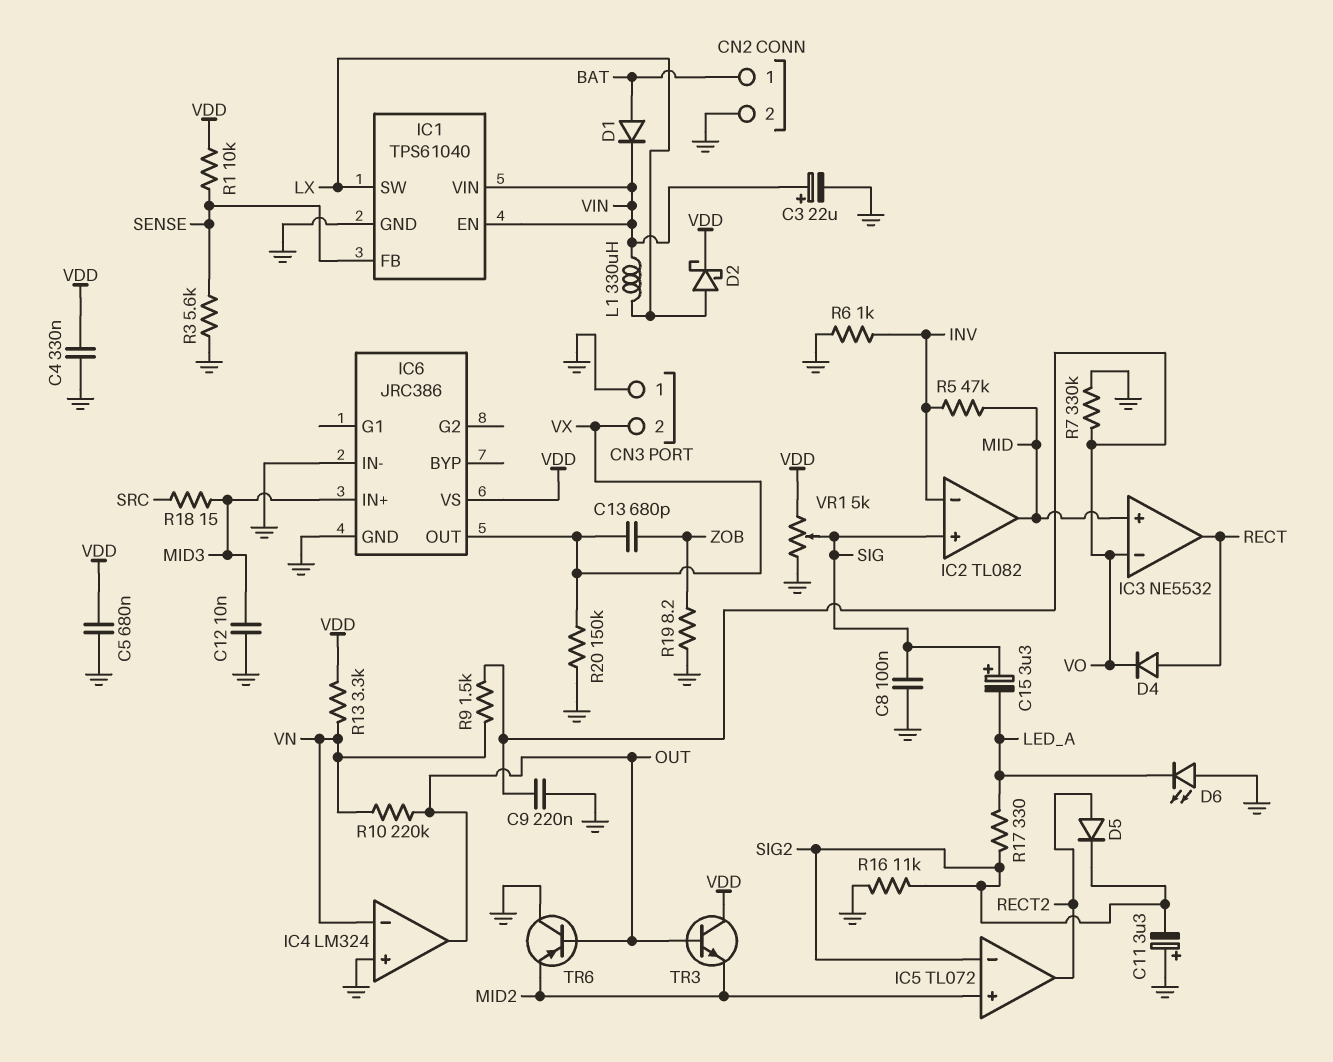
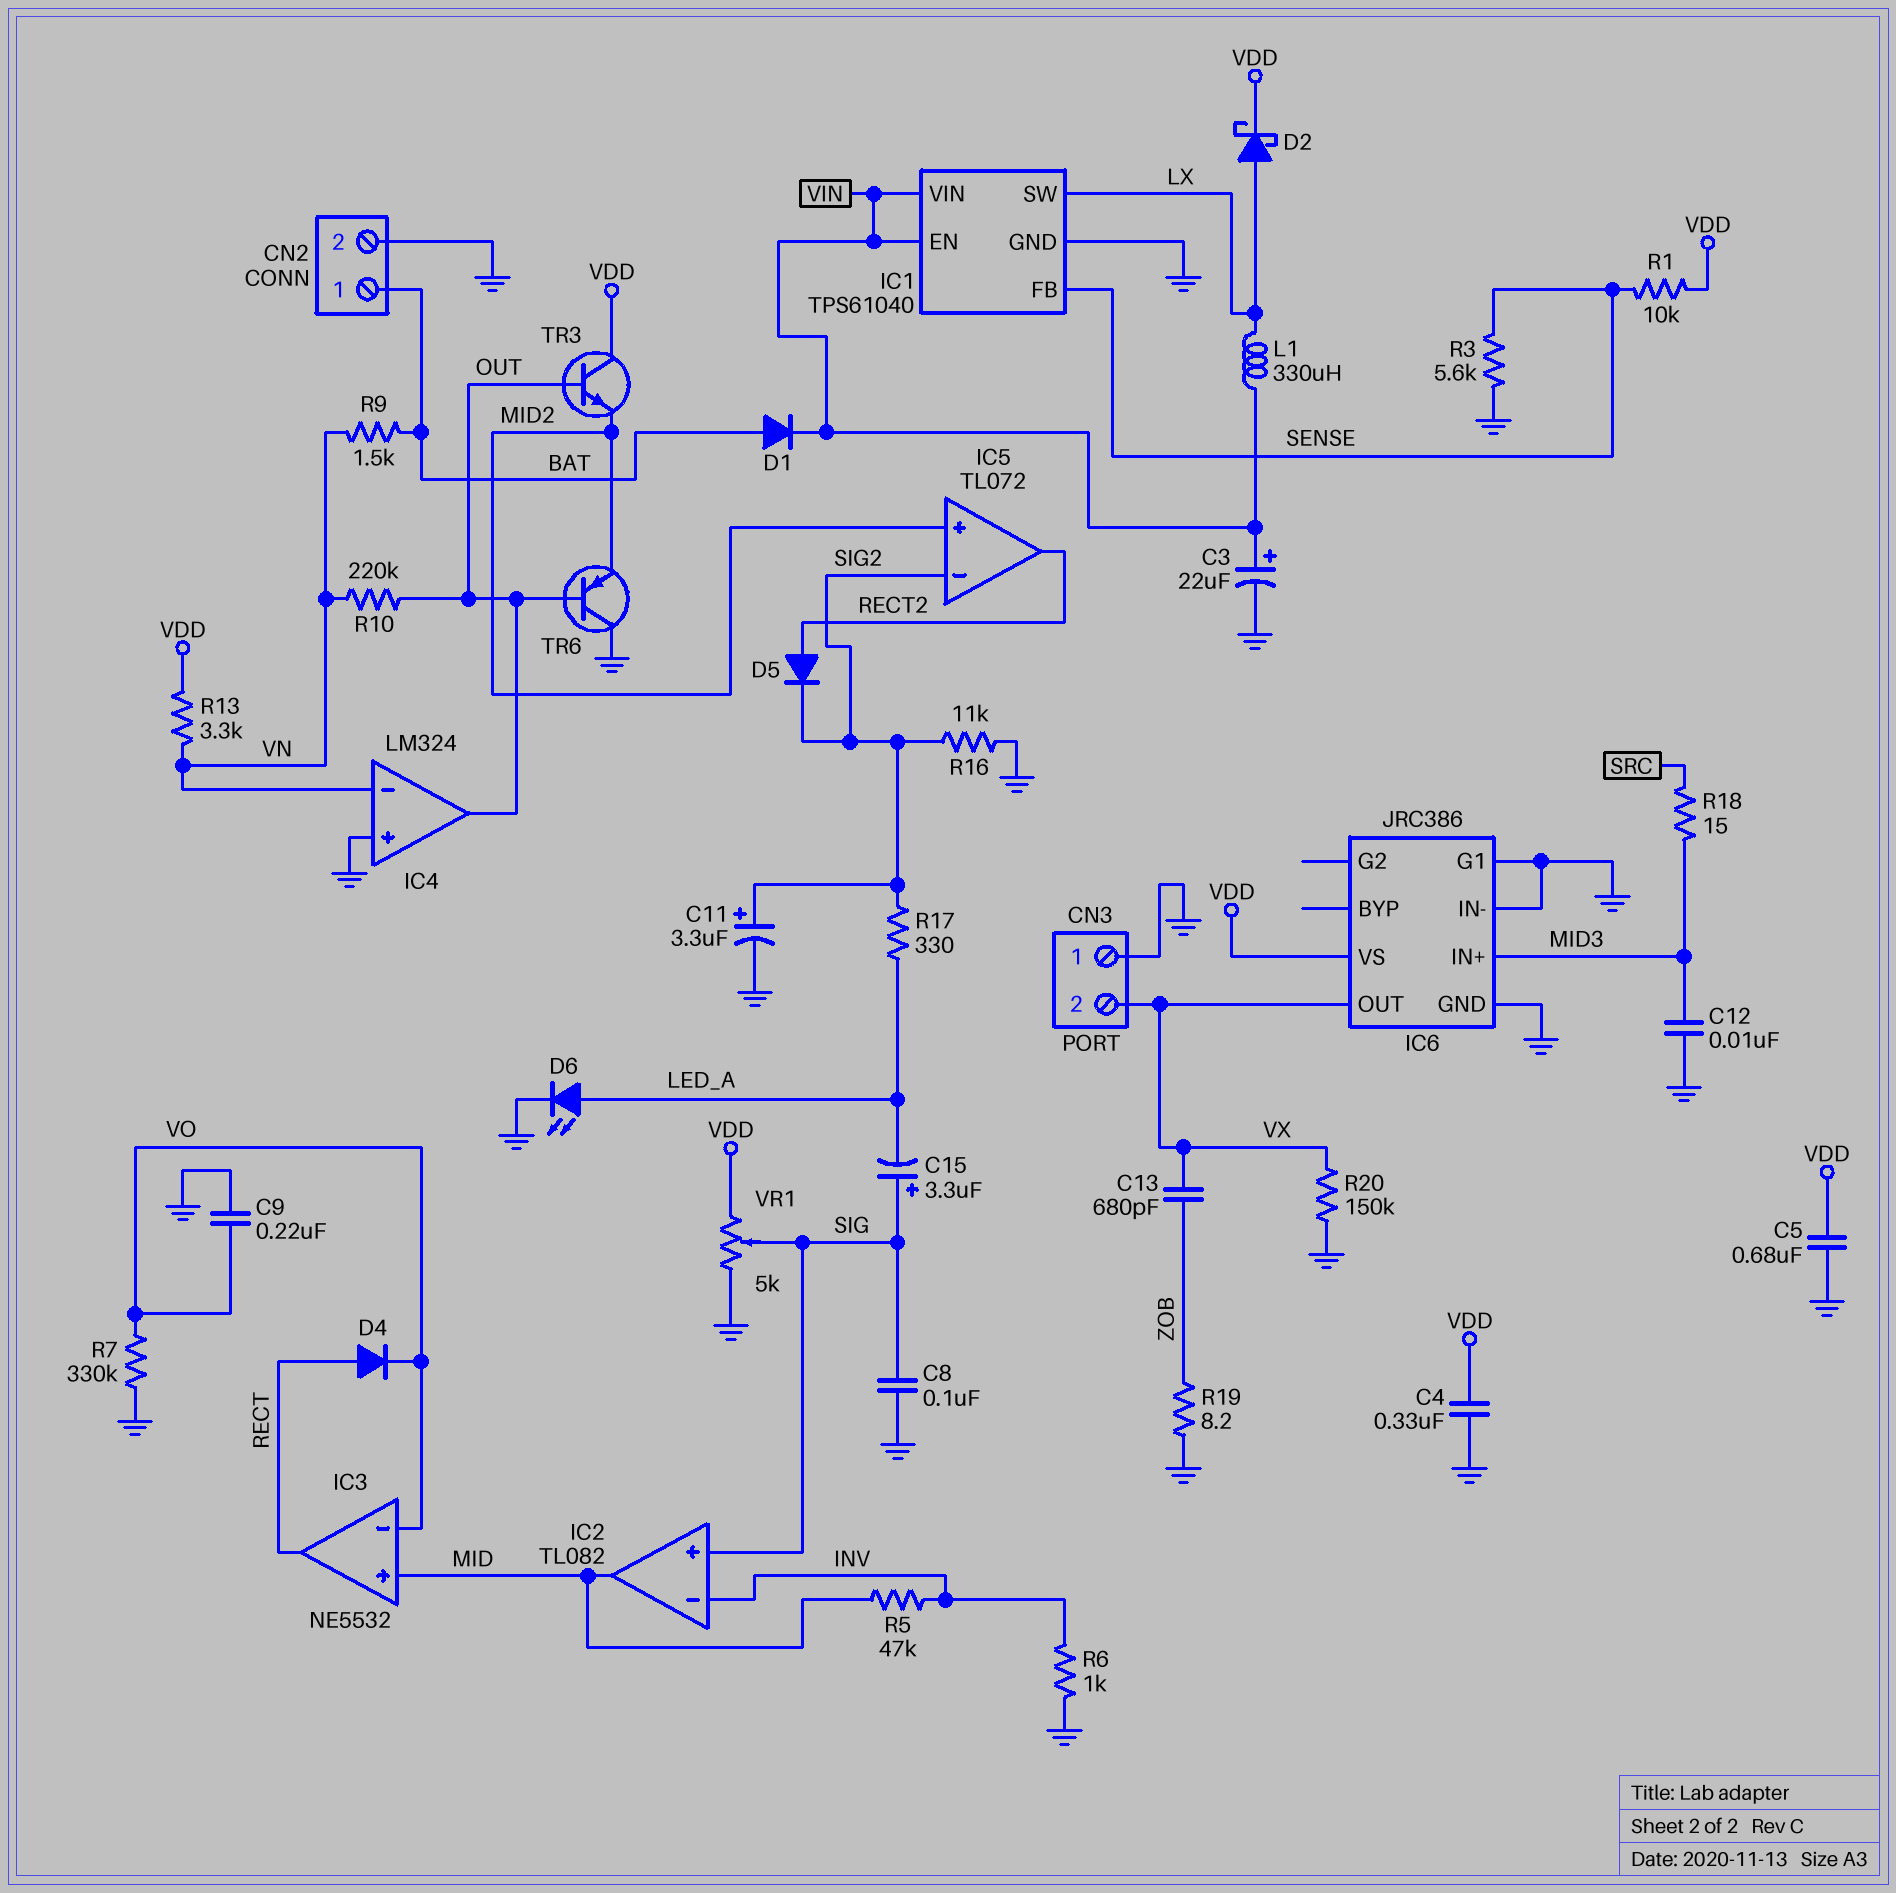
C11: 3.3uF (plus GND, minus SIG2) -> 3.3uF (plus SIG2, minus GND)
D6: LED (A GND, K LED_A) -> LED (A LED_A, K GND)
IC6 pin G1: none -> GND
R9: 1.5k (VN, VO) -> 1.5k (BAT, VN)

